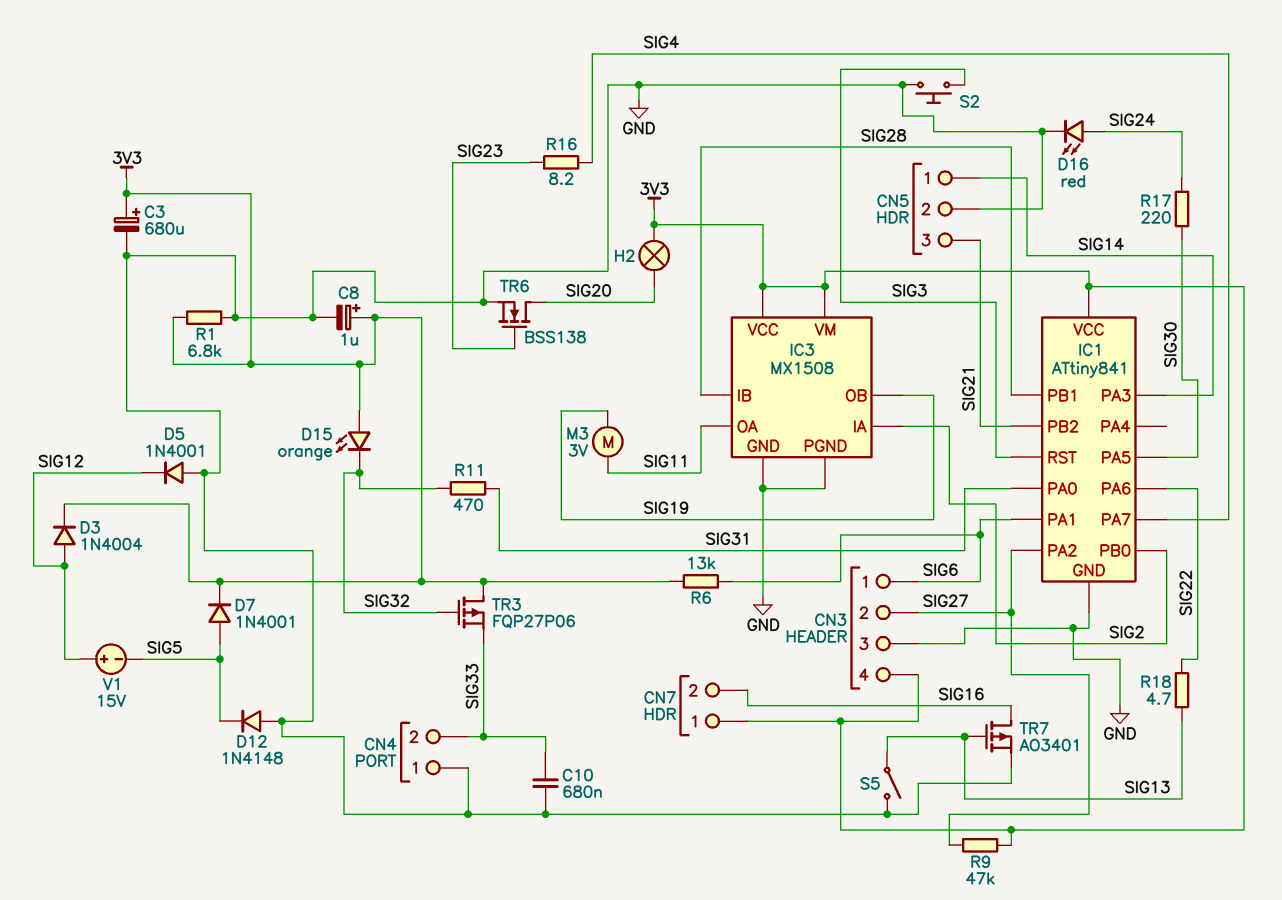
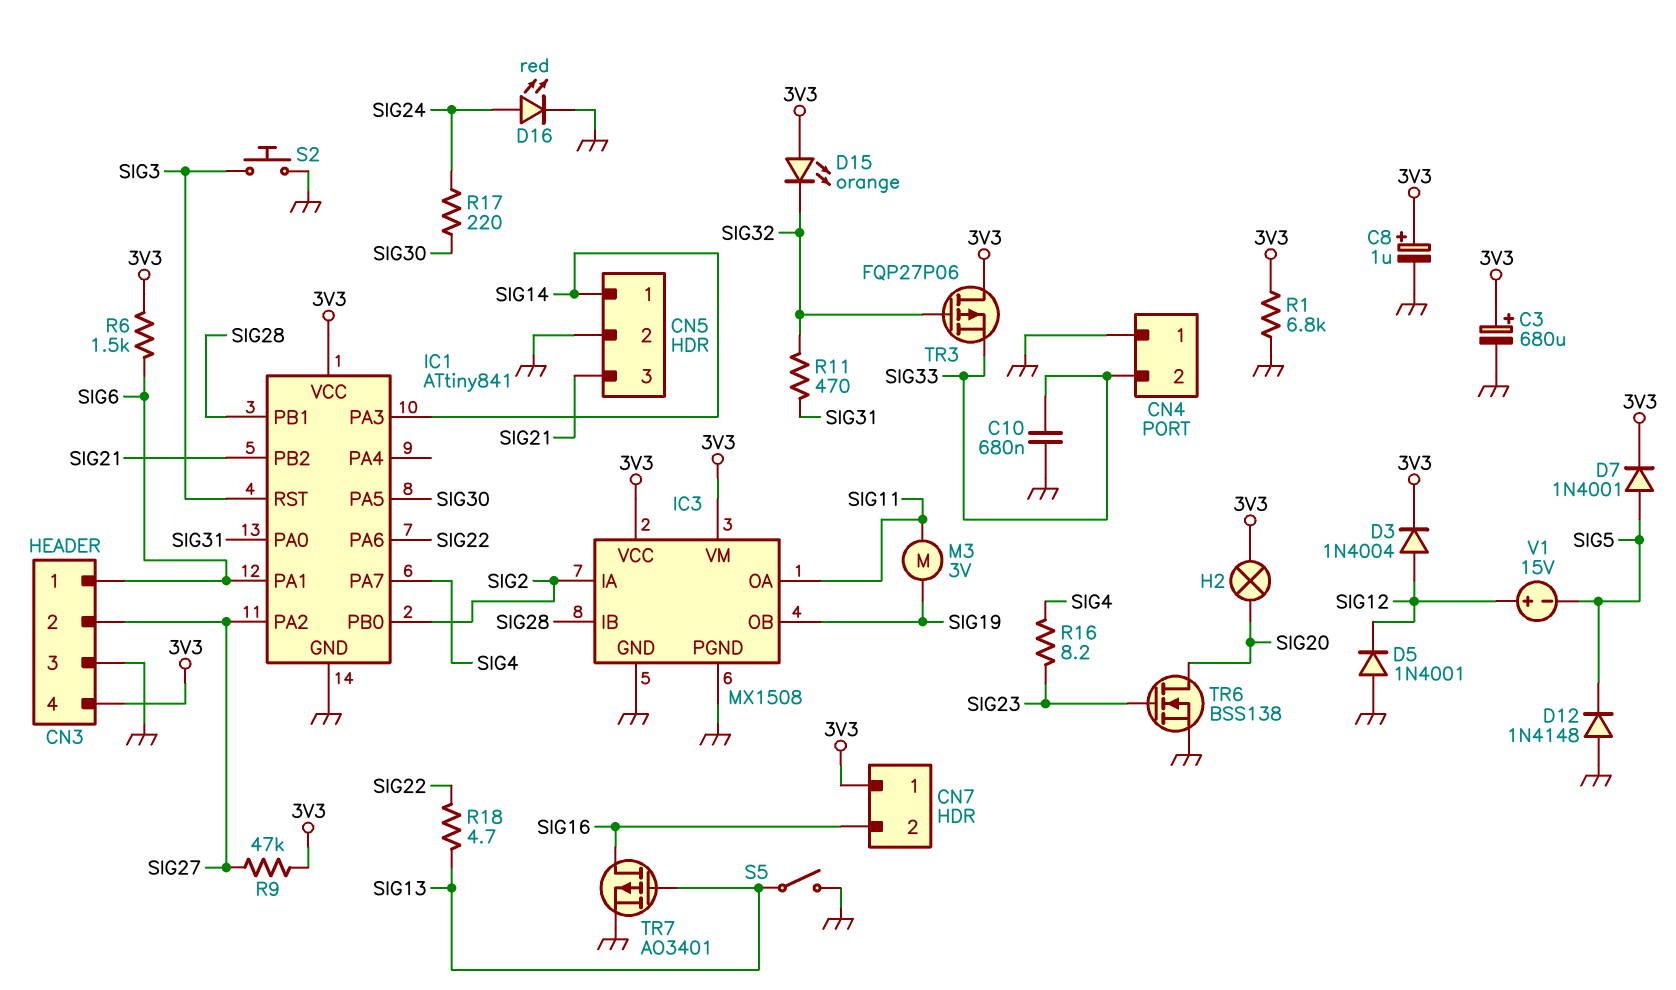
R6: 13k (3V3, SIG6) -> 1.5k (3V3, SIG6)

